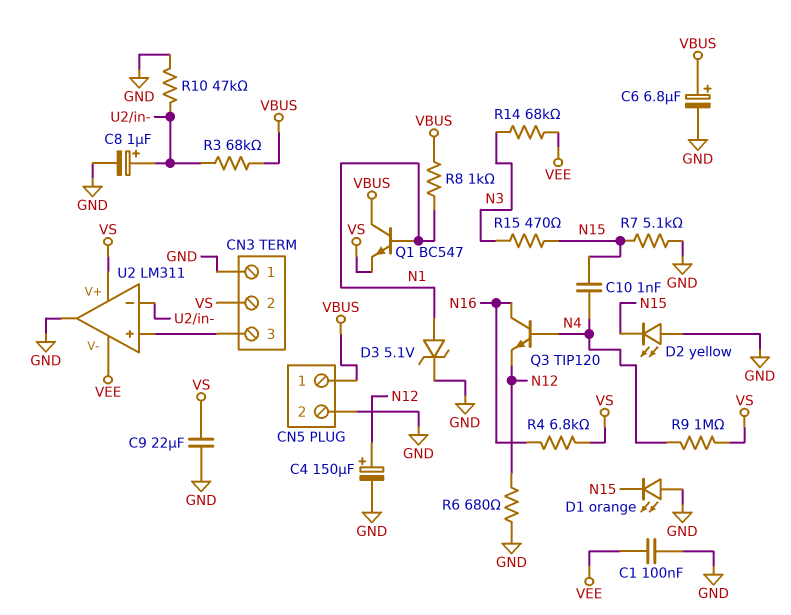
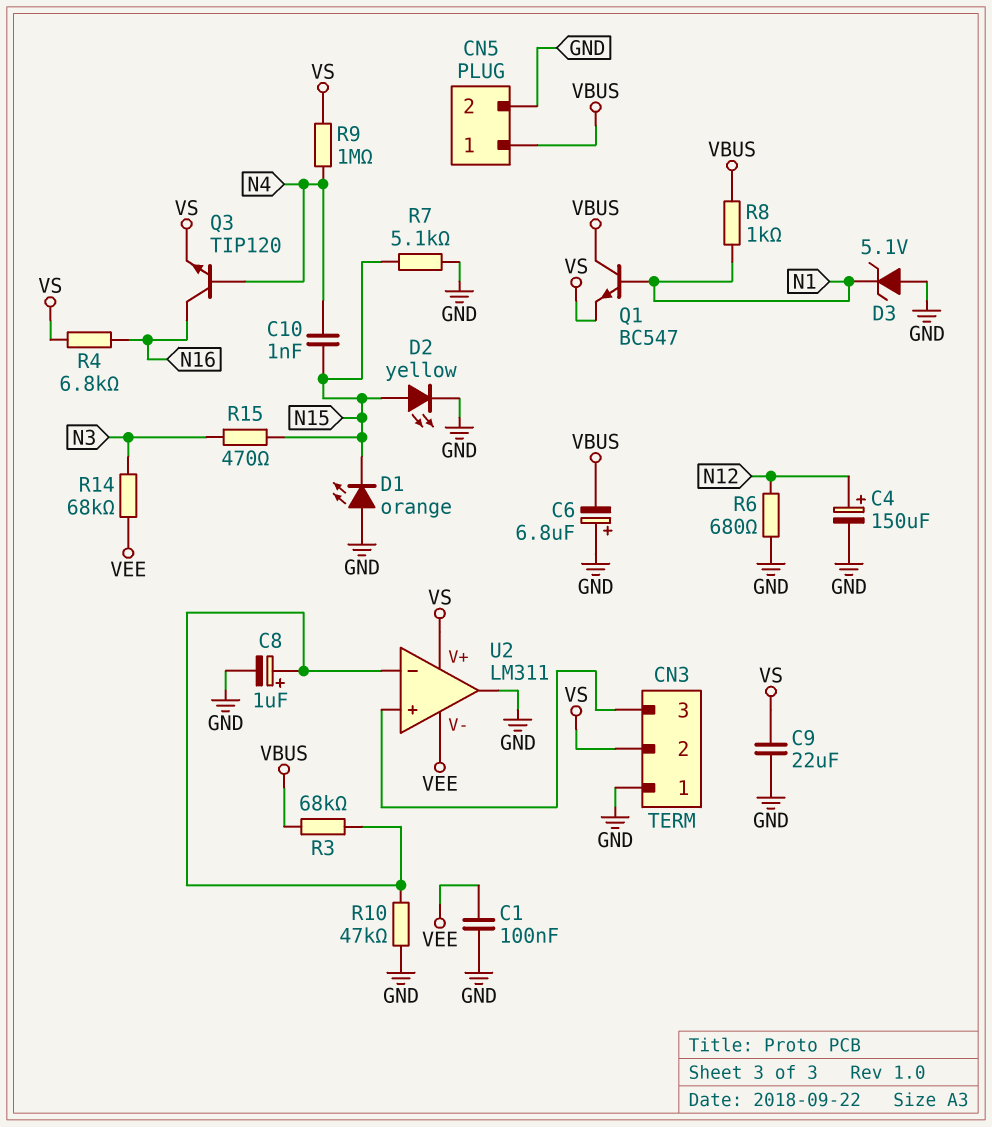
C6: 6.8uF (plus VBUS, minus GND) -> 6.8uF (plus GND, minus VBUS)
D2: LED yellow (A GND, K N15) -> LED yellow (A N15, K GND)
D3: zener 5.1V (A N1, K GND) -> zener 5.1V (A GND, K N1)
Q3: NPN TIP120 (B N4, C N16, E N12) -> NPN TIP120 (B N4, C N16, E VS)

